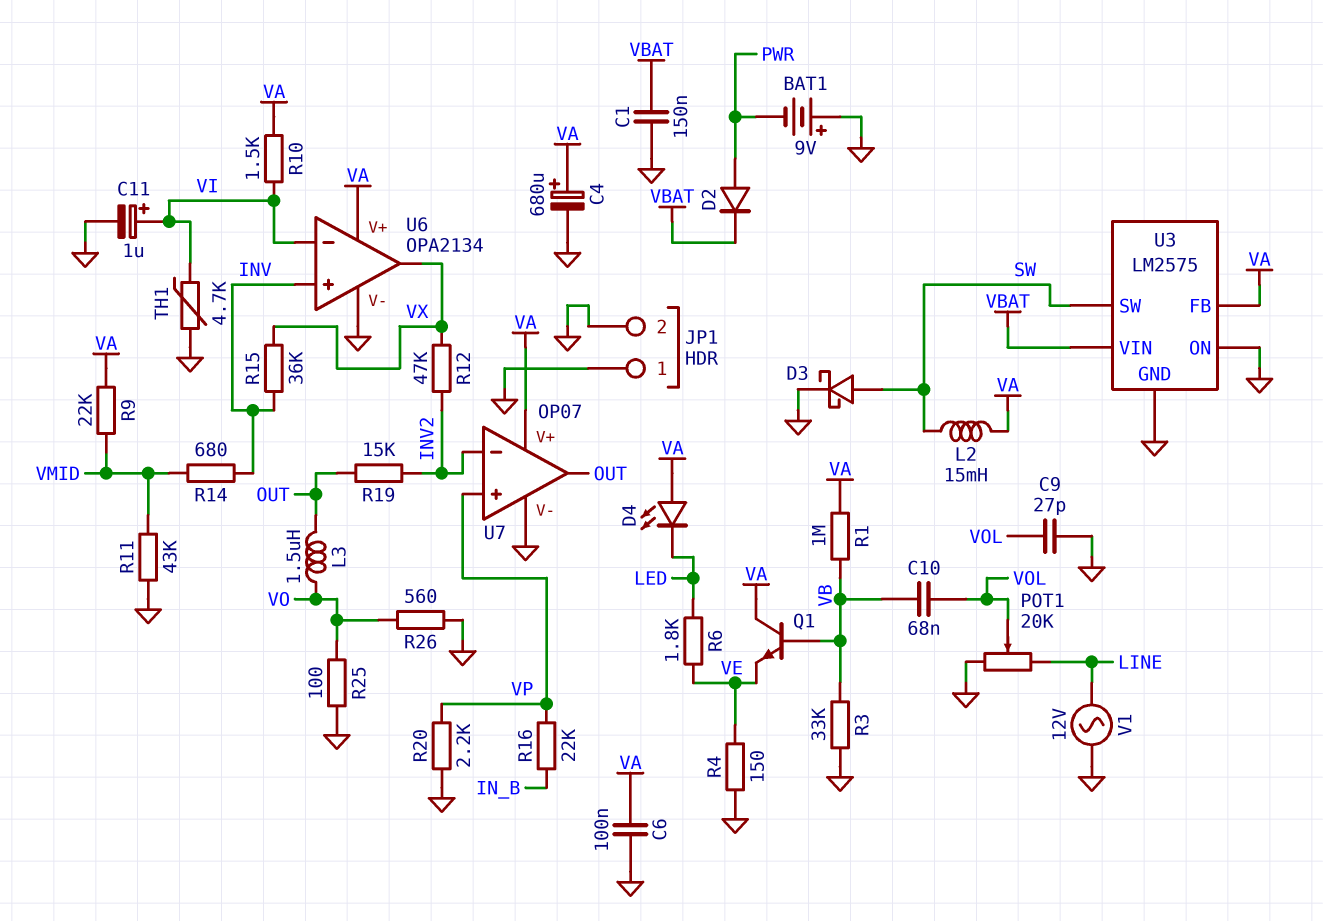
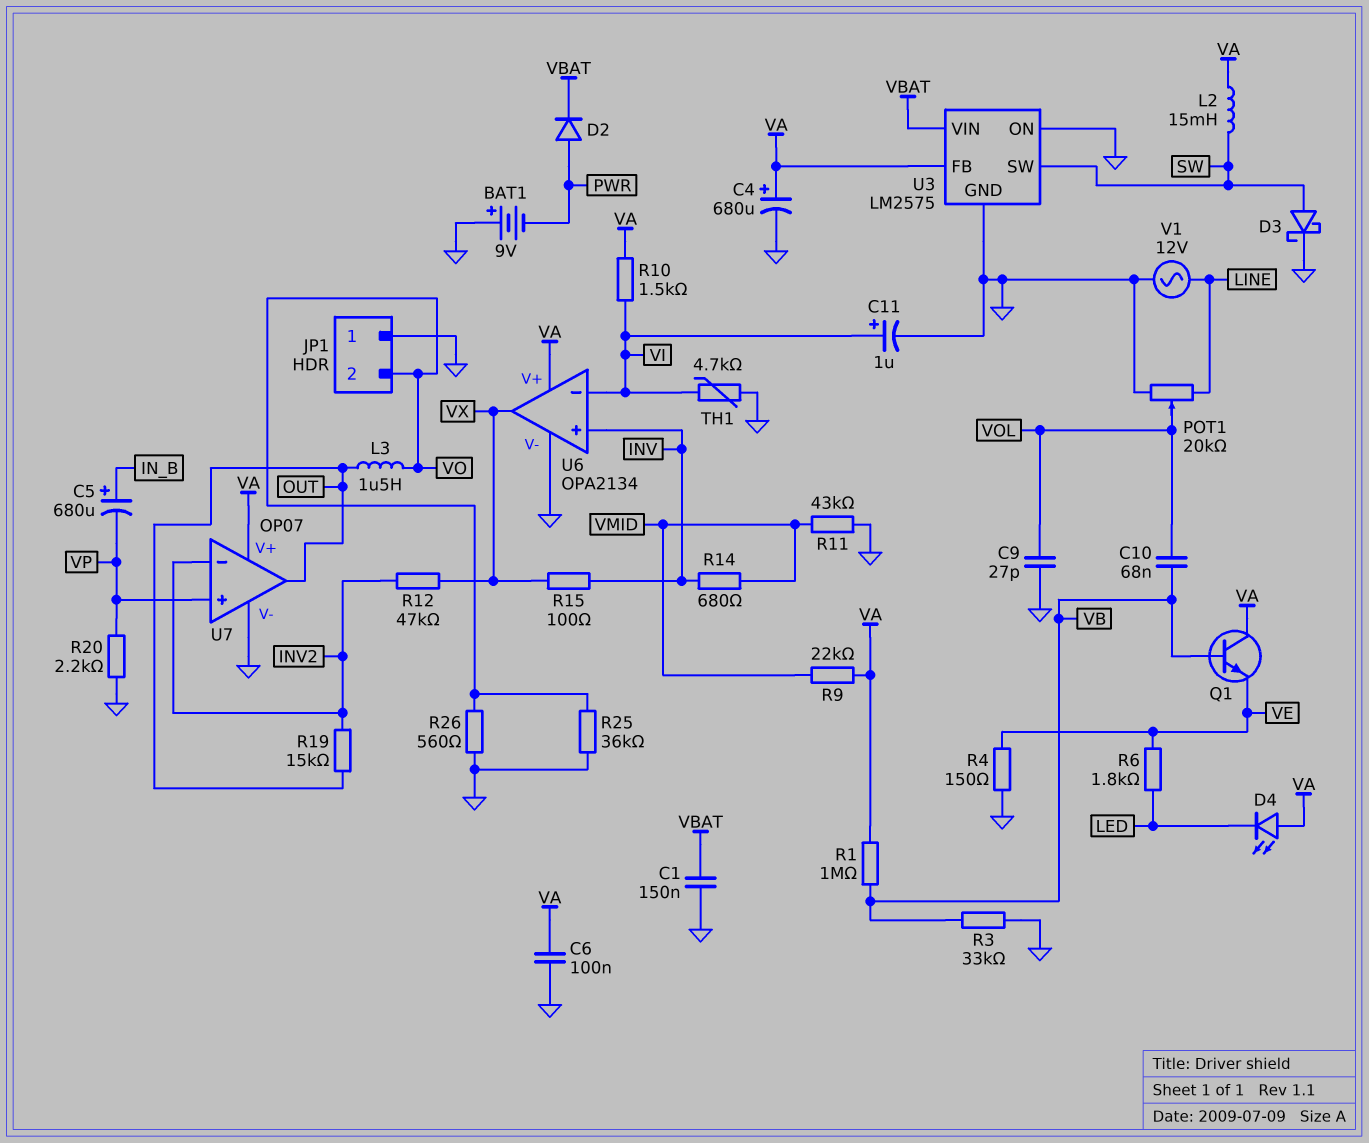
C5: none -> 680uF (plus IN_B, minus VP)
JP1 pin 2: GND -> VO
R15: 36k (INV, VX) -> 100 (INV, VX)
R16: 22k (IN_B, VP) -> none
R25: 100 (GND, VO) -> 36k (GND, VO)

